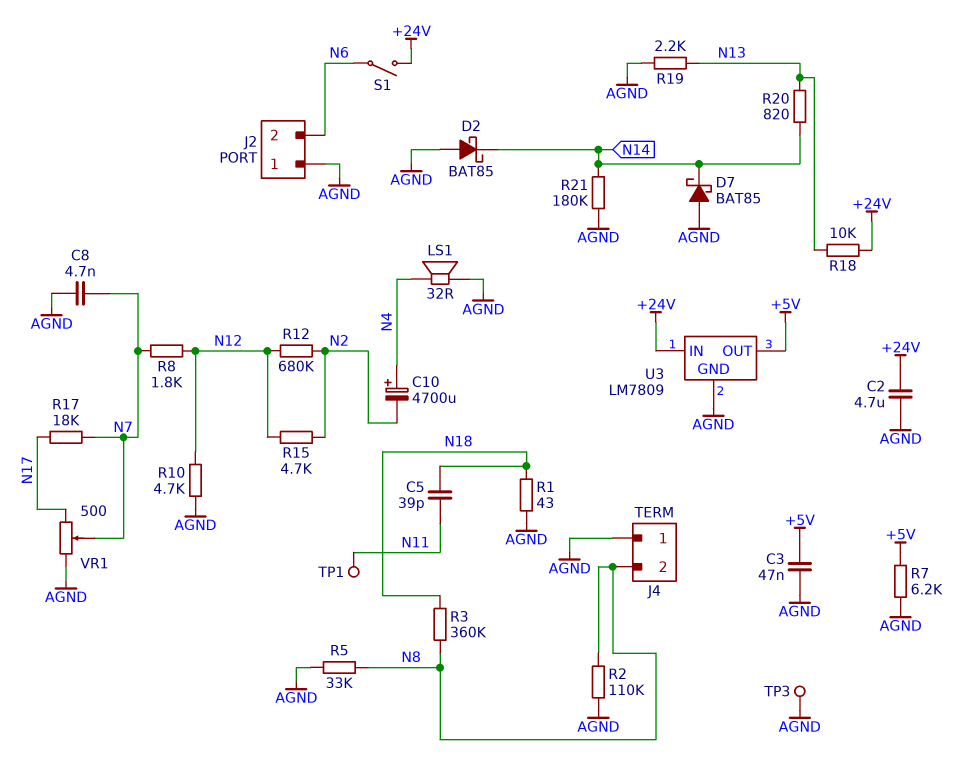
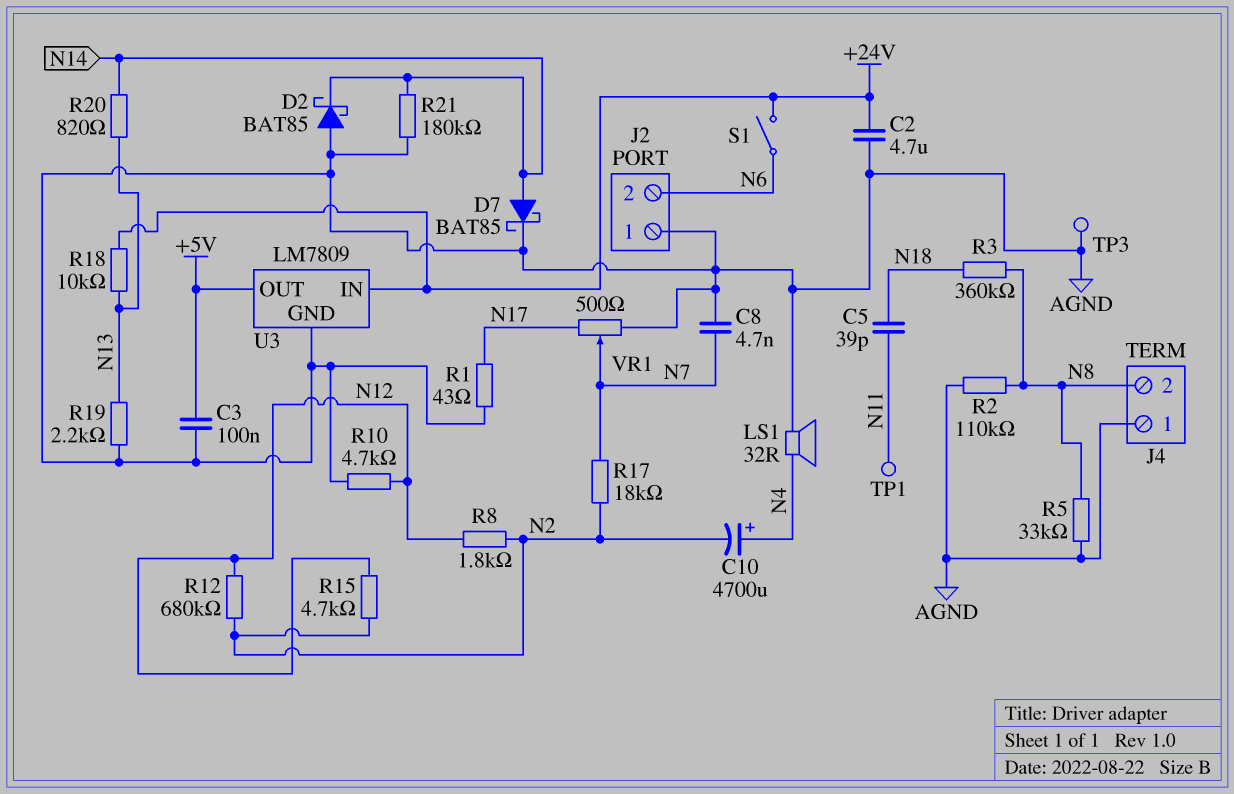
C3: 47nF (+5V, AGND) -> 100nF (+5V, AGND)
D7: schottky BAT85 (A AGND, K N14) -> schottky BAT85 (A N14, K AGND)
R1: 43 (AGND, N18) -> 43 (AGND, N17)
R7: 6.2k (+5V, AGND) -> none
R8: 1.8k (N7, N12) -> 1.8k (N2, N12)
R17: 18k (N7, N17) -> 18k (N2, N7)

